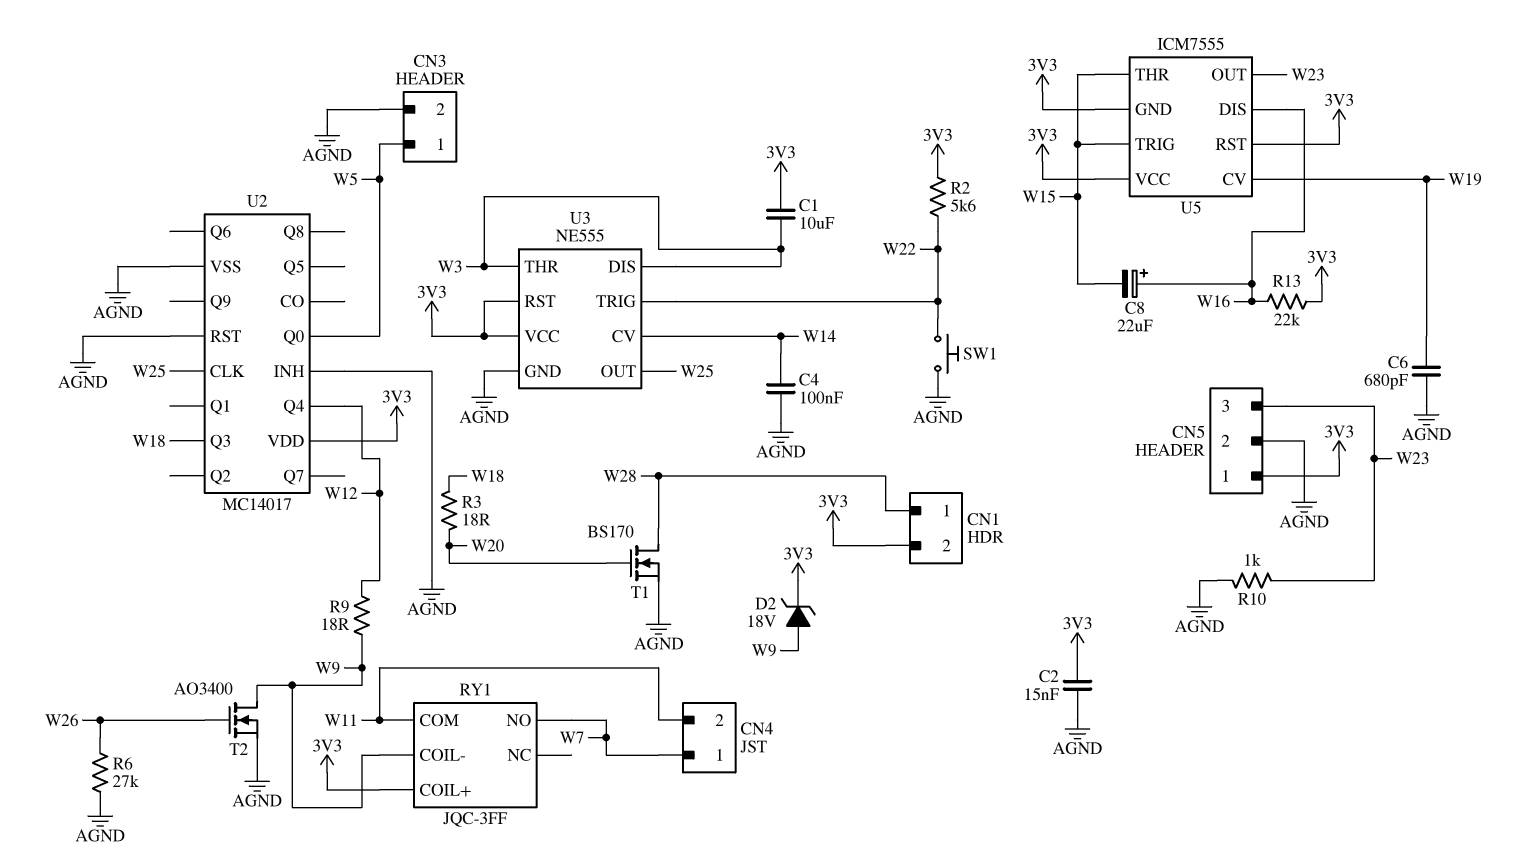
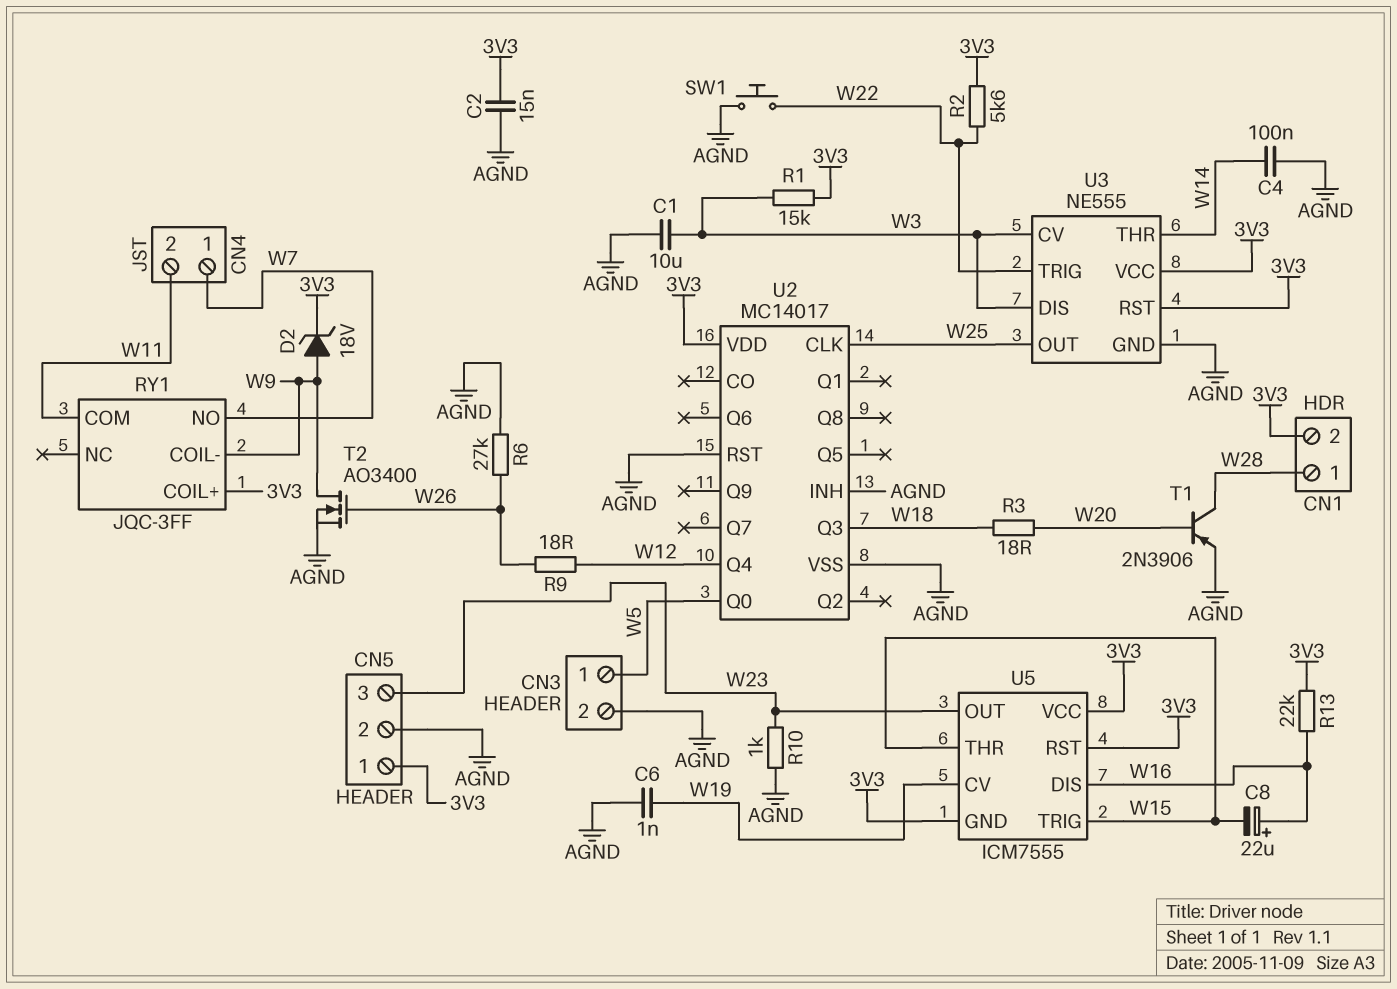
C1: 10uF (3V3, W3) -> 10uF (AGND, W3)
C6: 680pF (AGND, W19) -> 1nF (AGND, W19)
R1: none -> 15k (3V3, W3)
R9: 18 (W9, W12) -> 18 (W12, W26)
T1: NMOS BS170 (G W20, D W28, S AGND) -> PNP 2N3906 (B W20, C W28, E AGND)
U3 pin CV: W14 -> W3
U3 pin THR: W3 -> W14

